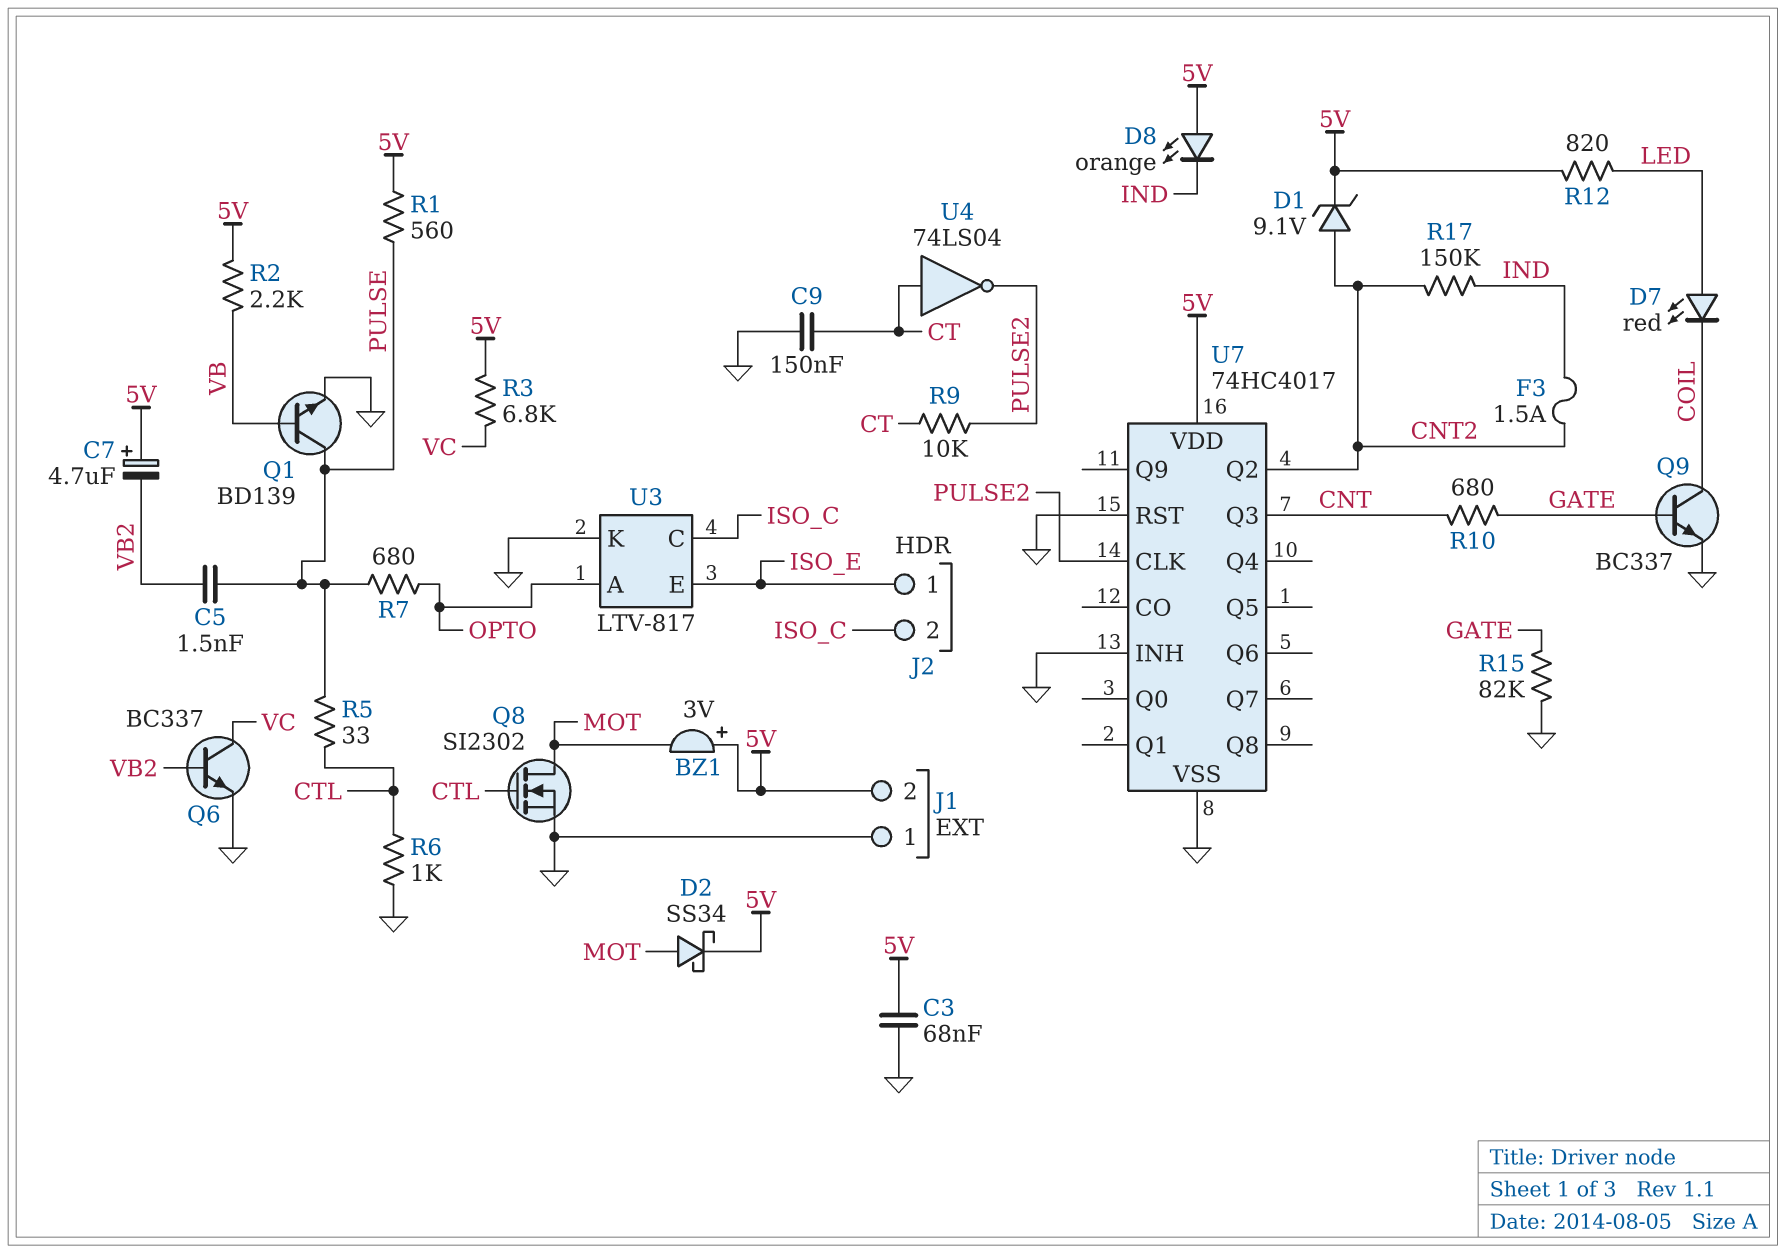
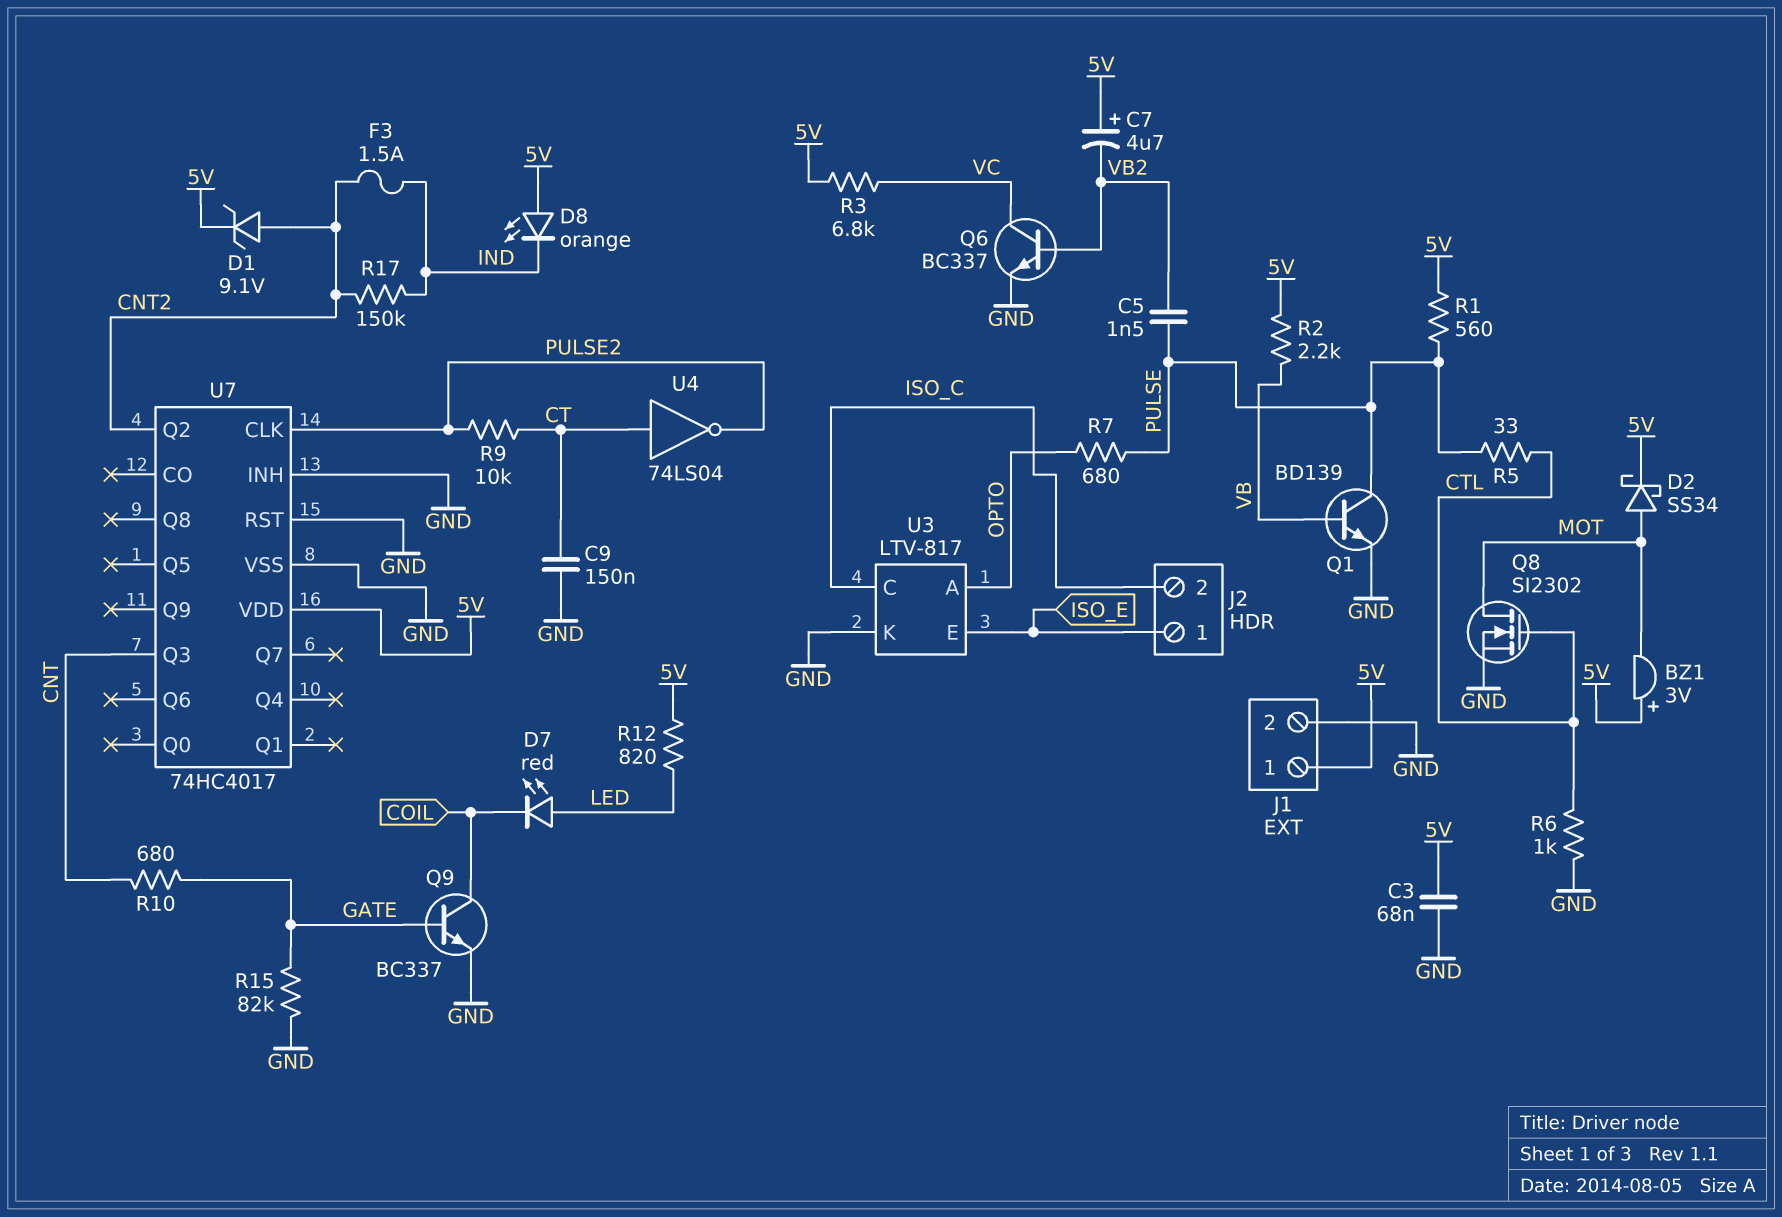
J1 pin 1: GND -> 5V
J1 pin 2: 5V -> GND

